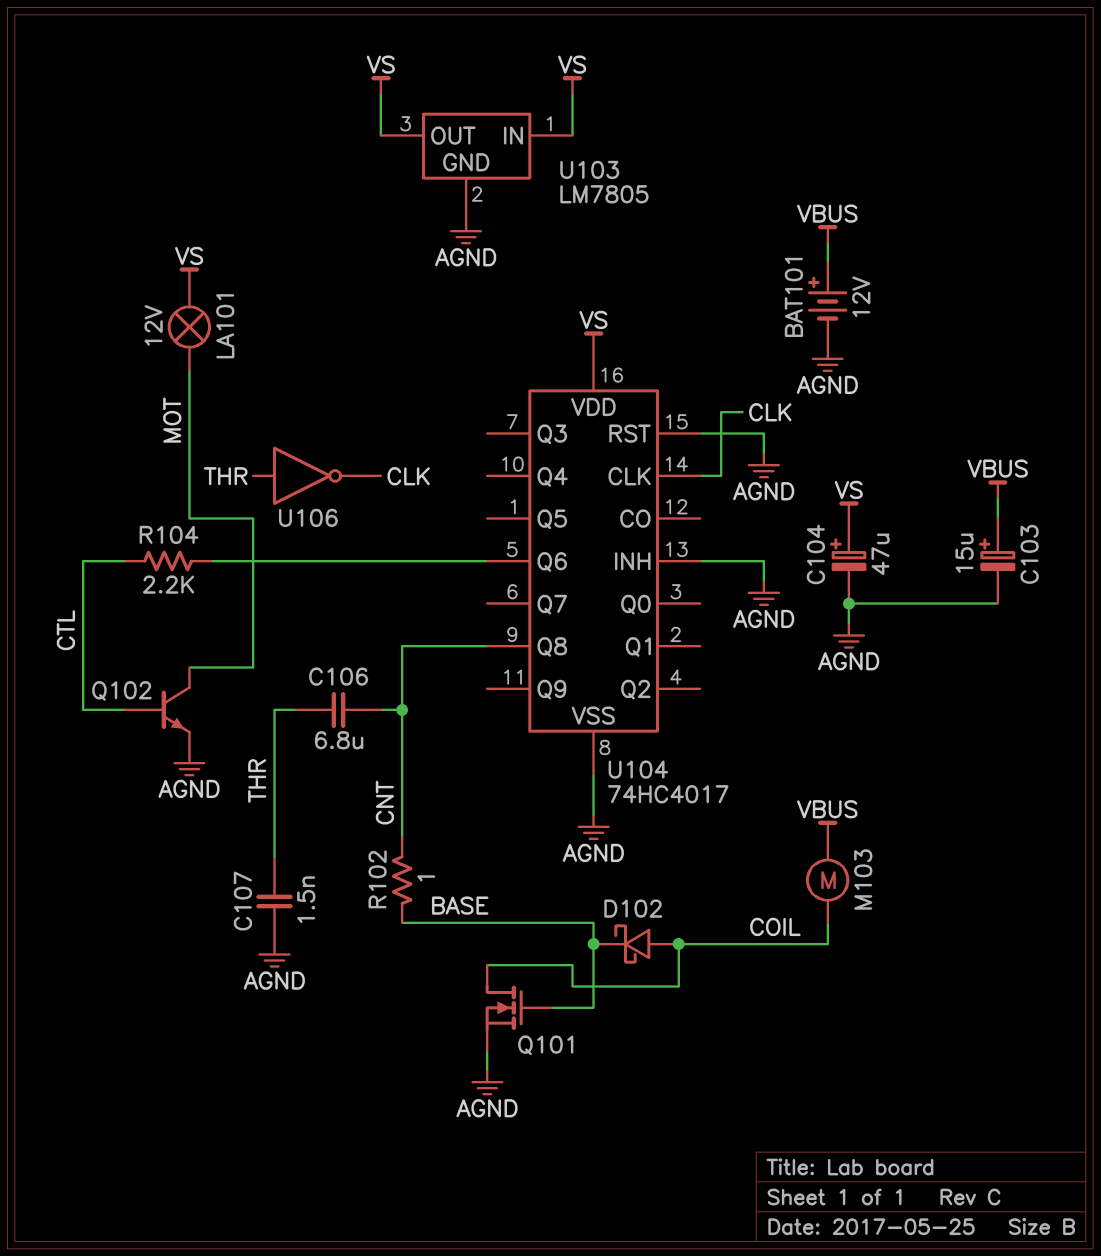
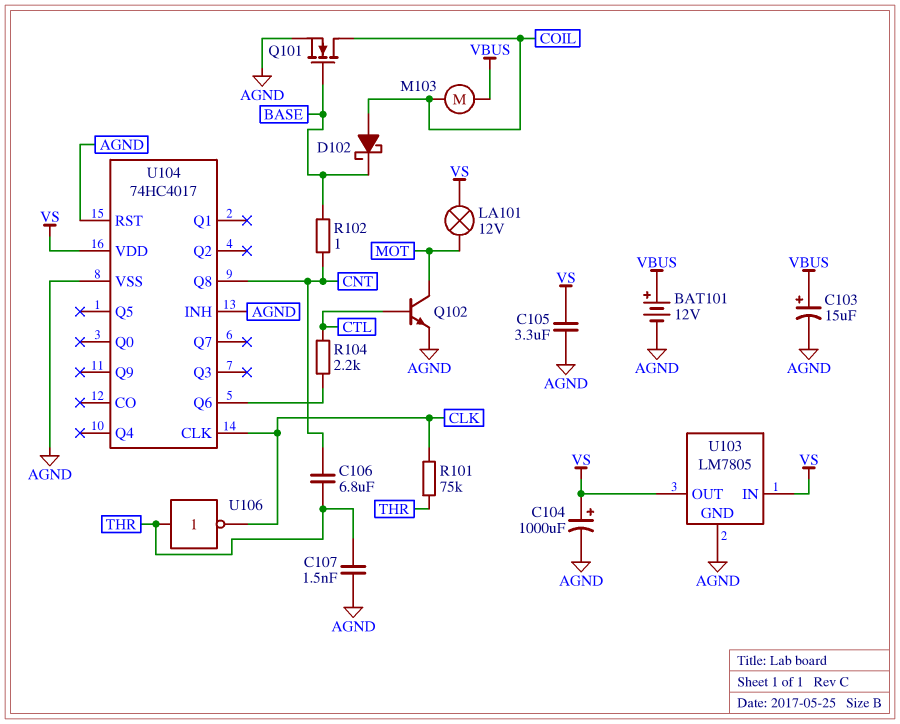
C104: 47uF (plus VS, minus AGND) -> 1000uF (plus VS, minus AGND)
C105: none -> 3.3uF (AGND, VS)
R101: none -> 75k (CLK, THR)

